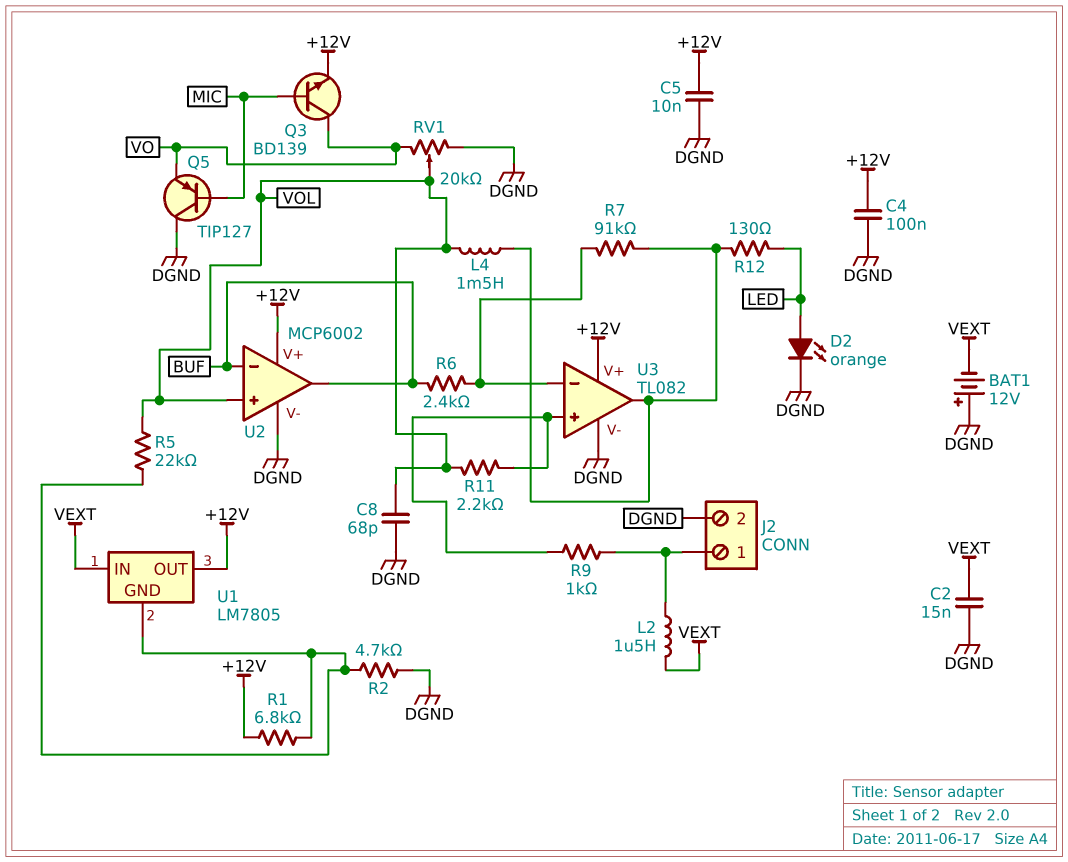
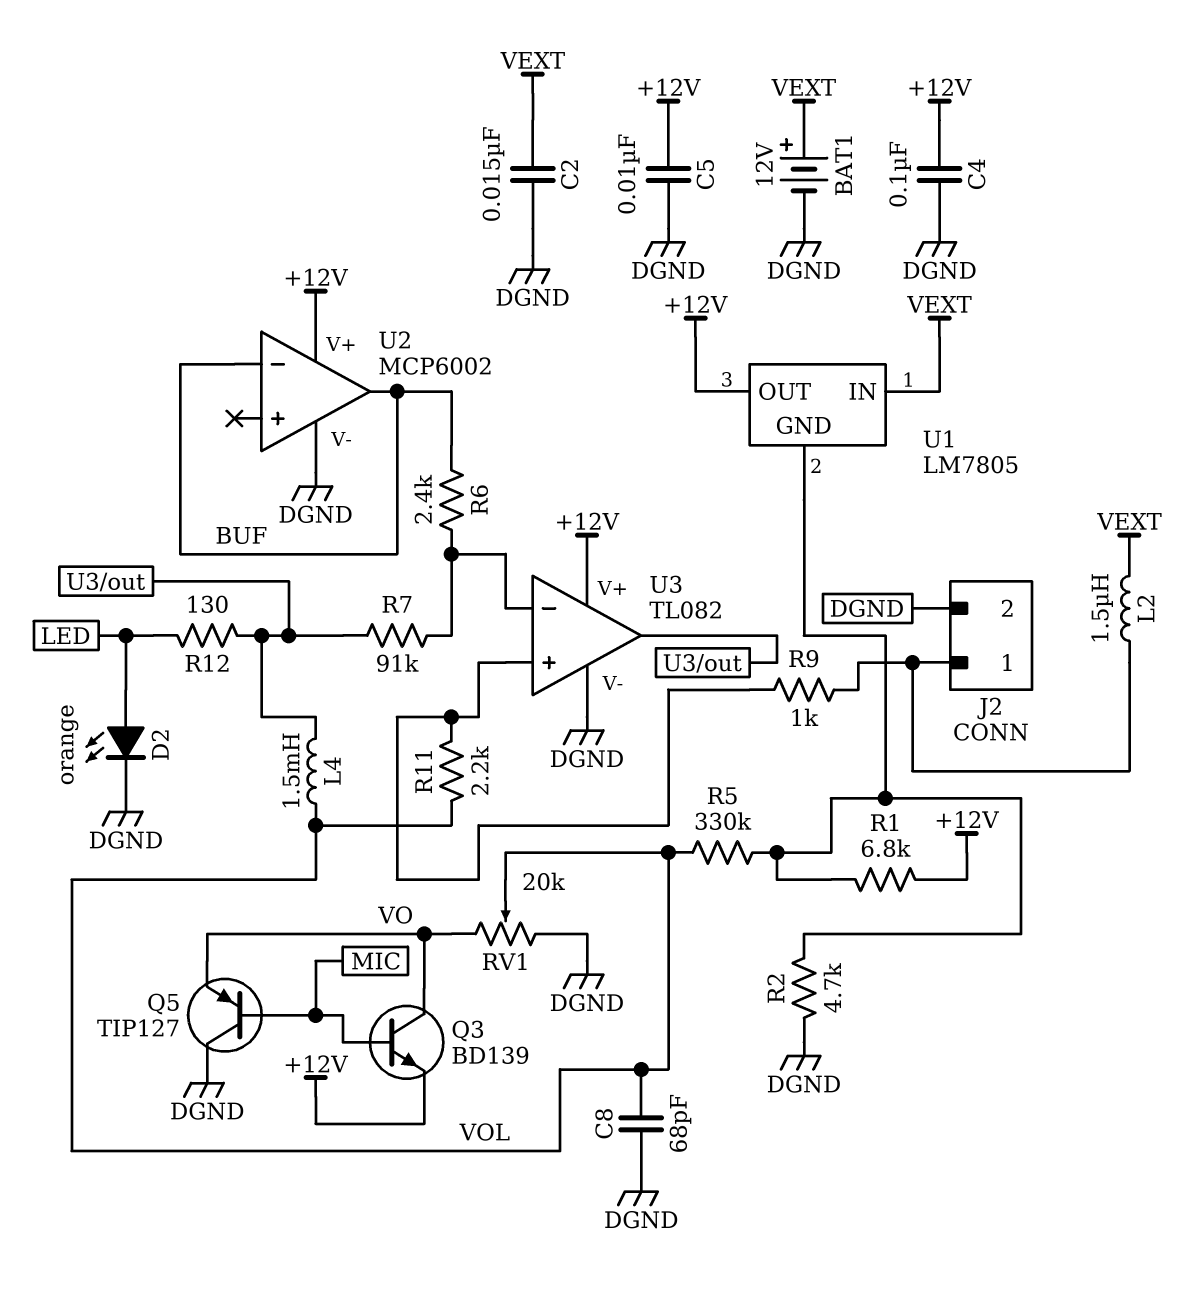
BAT1: 12V (plus DGND, minus VEXT) -> 12V (plus VEXT, minus DGND)
R5: 22k (U1/GND, VOL) -> 330k (U1/GND, VOL)
U2 pin in+: VOL -> none

